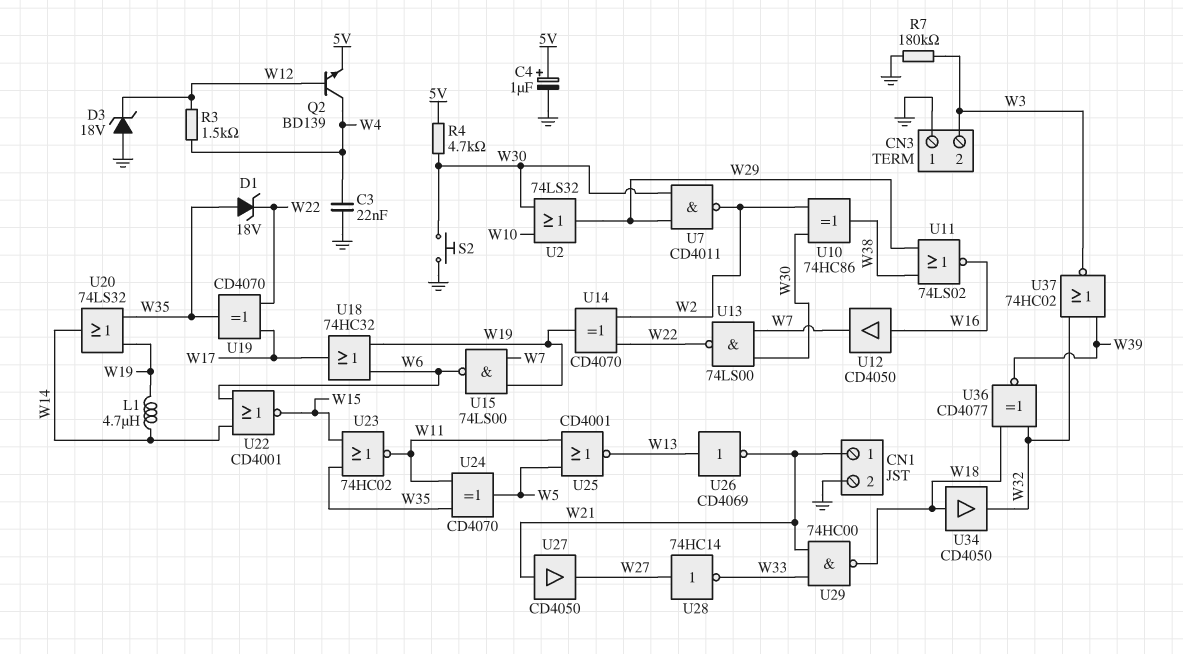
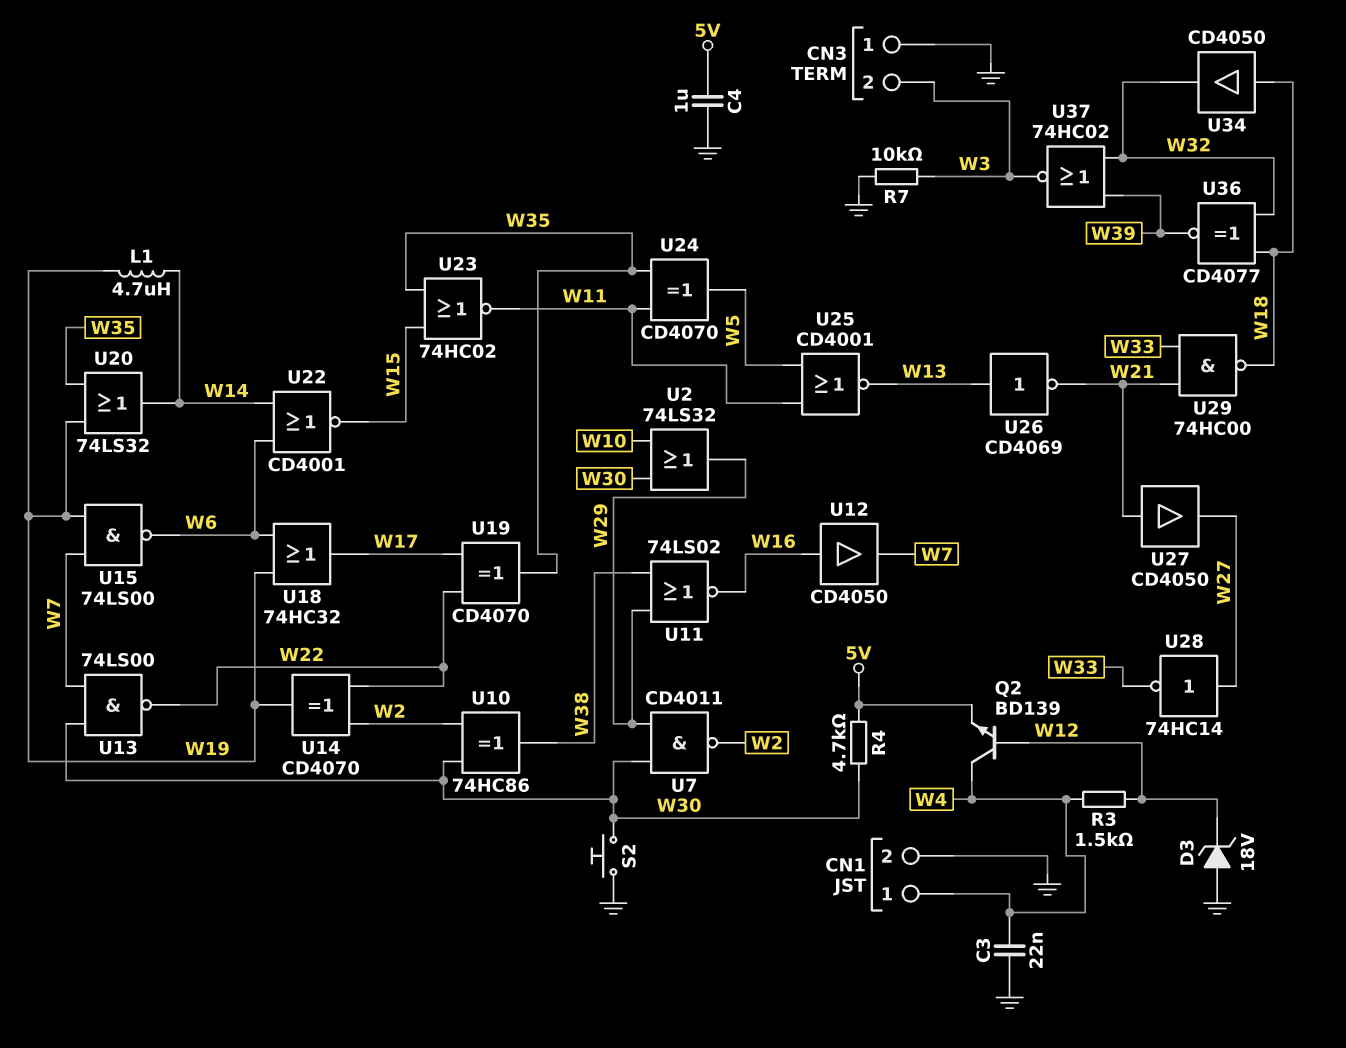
C4: 1uF (plus 5V, minus GND) -> 1uF (5V, GND)
CN1 pin 1: W21 -> W4
D1: zener 18V (A W35, K W22) -> none
R7: 180k (GND, W3) -> 10k (GND, W3)

